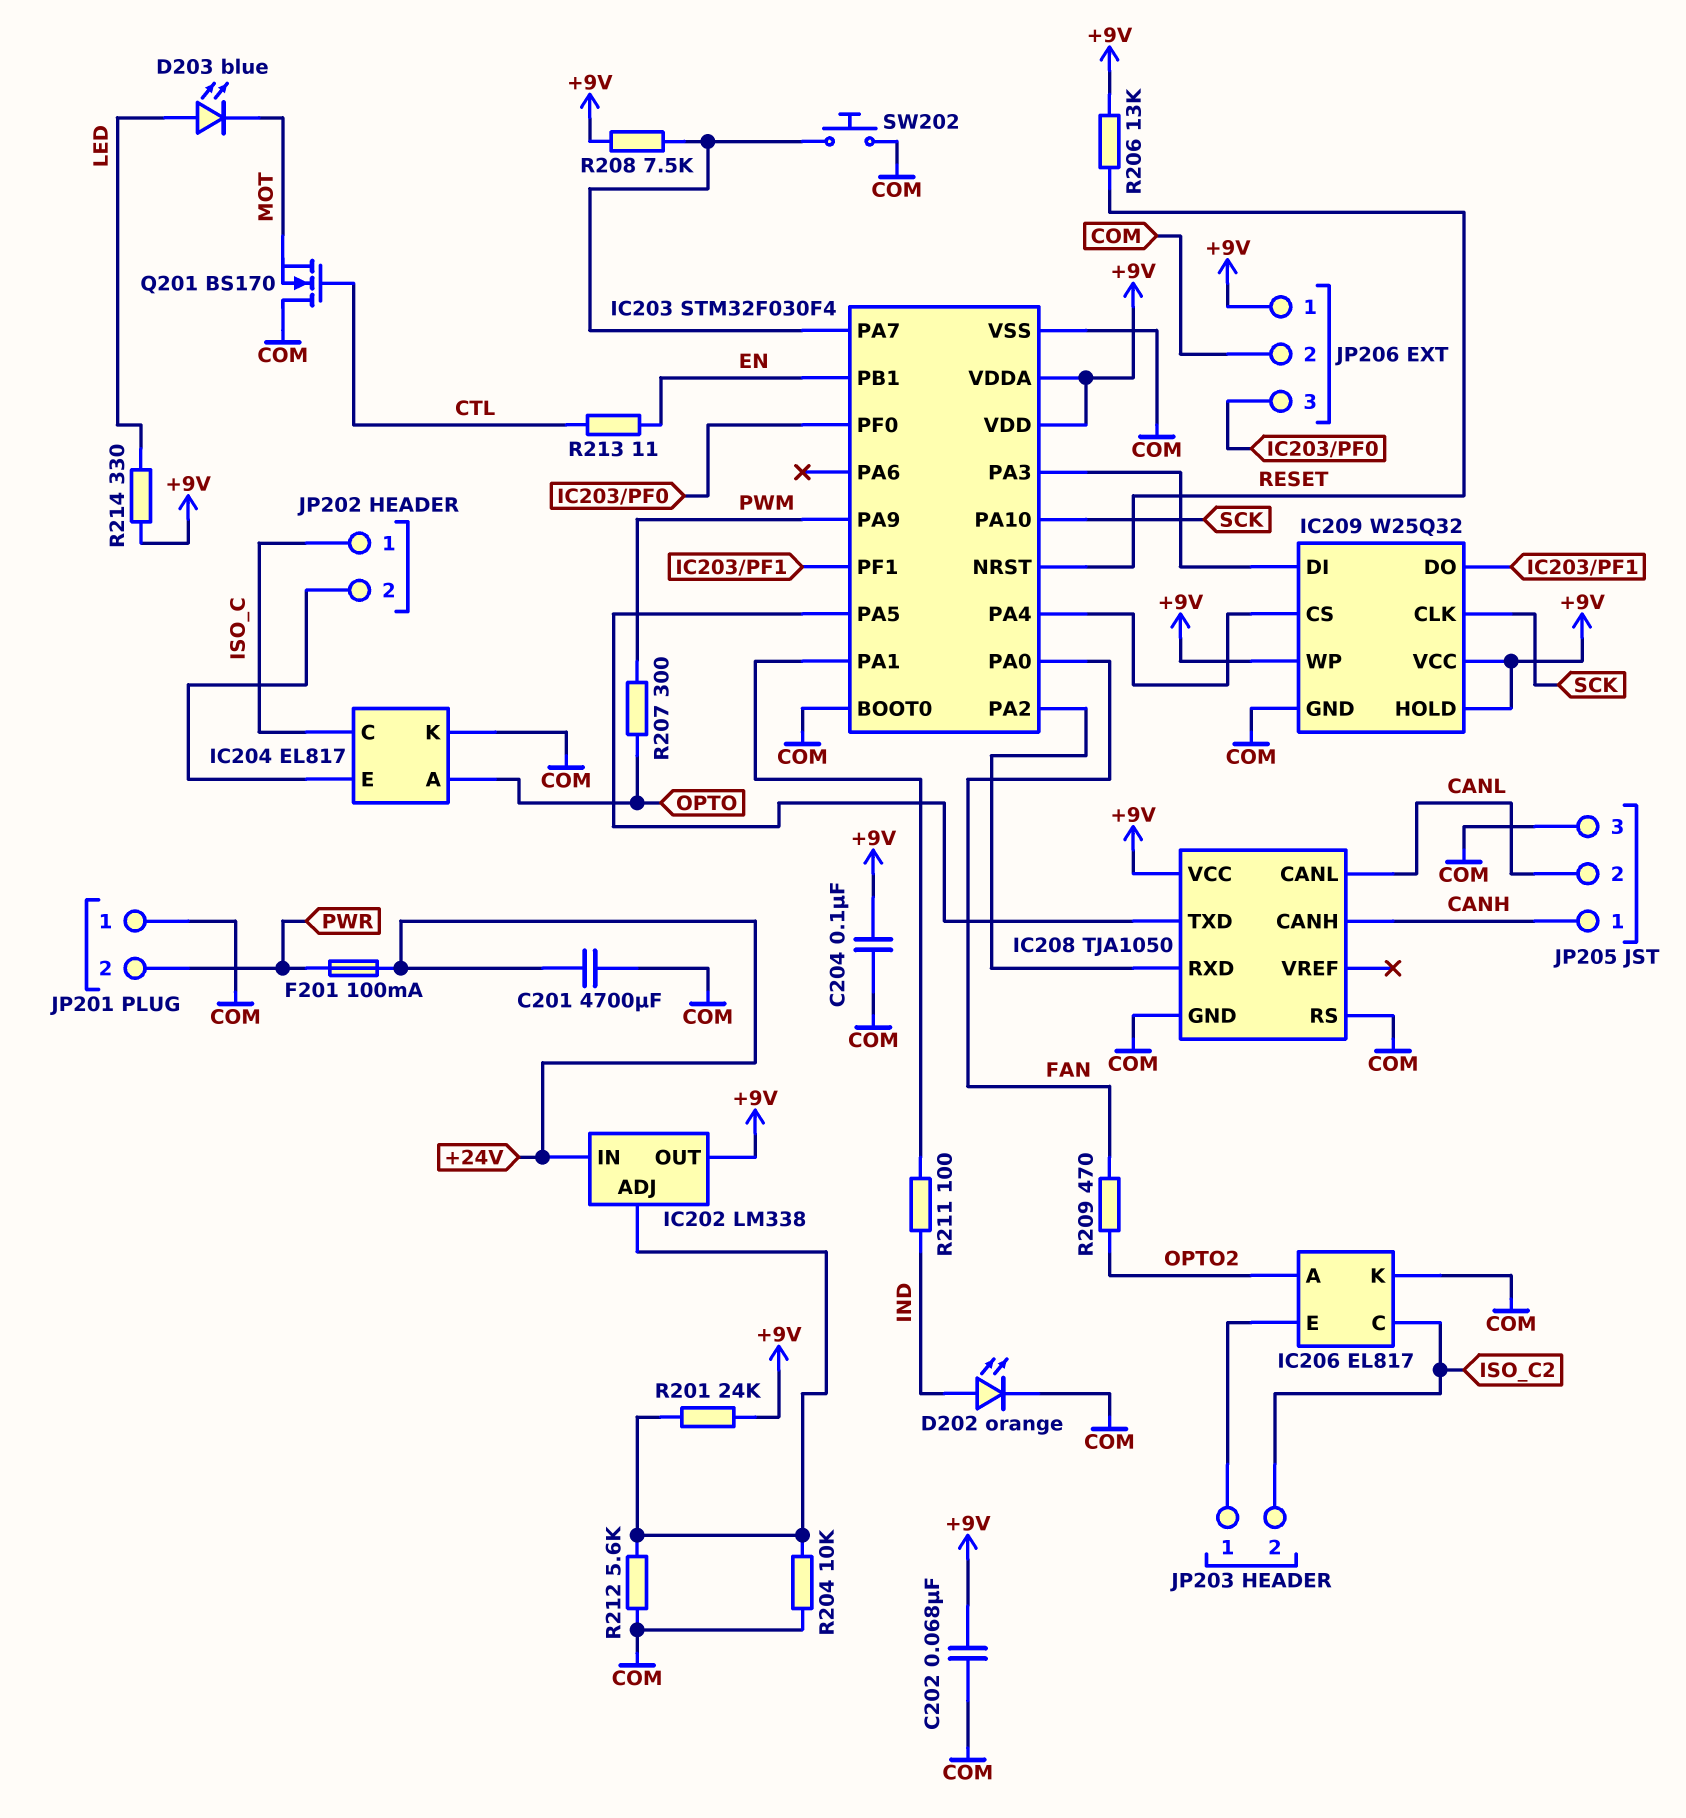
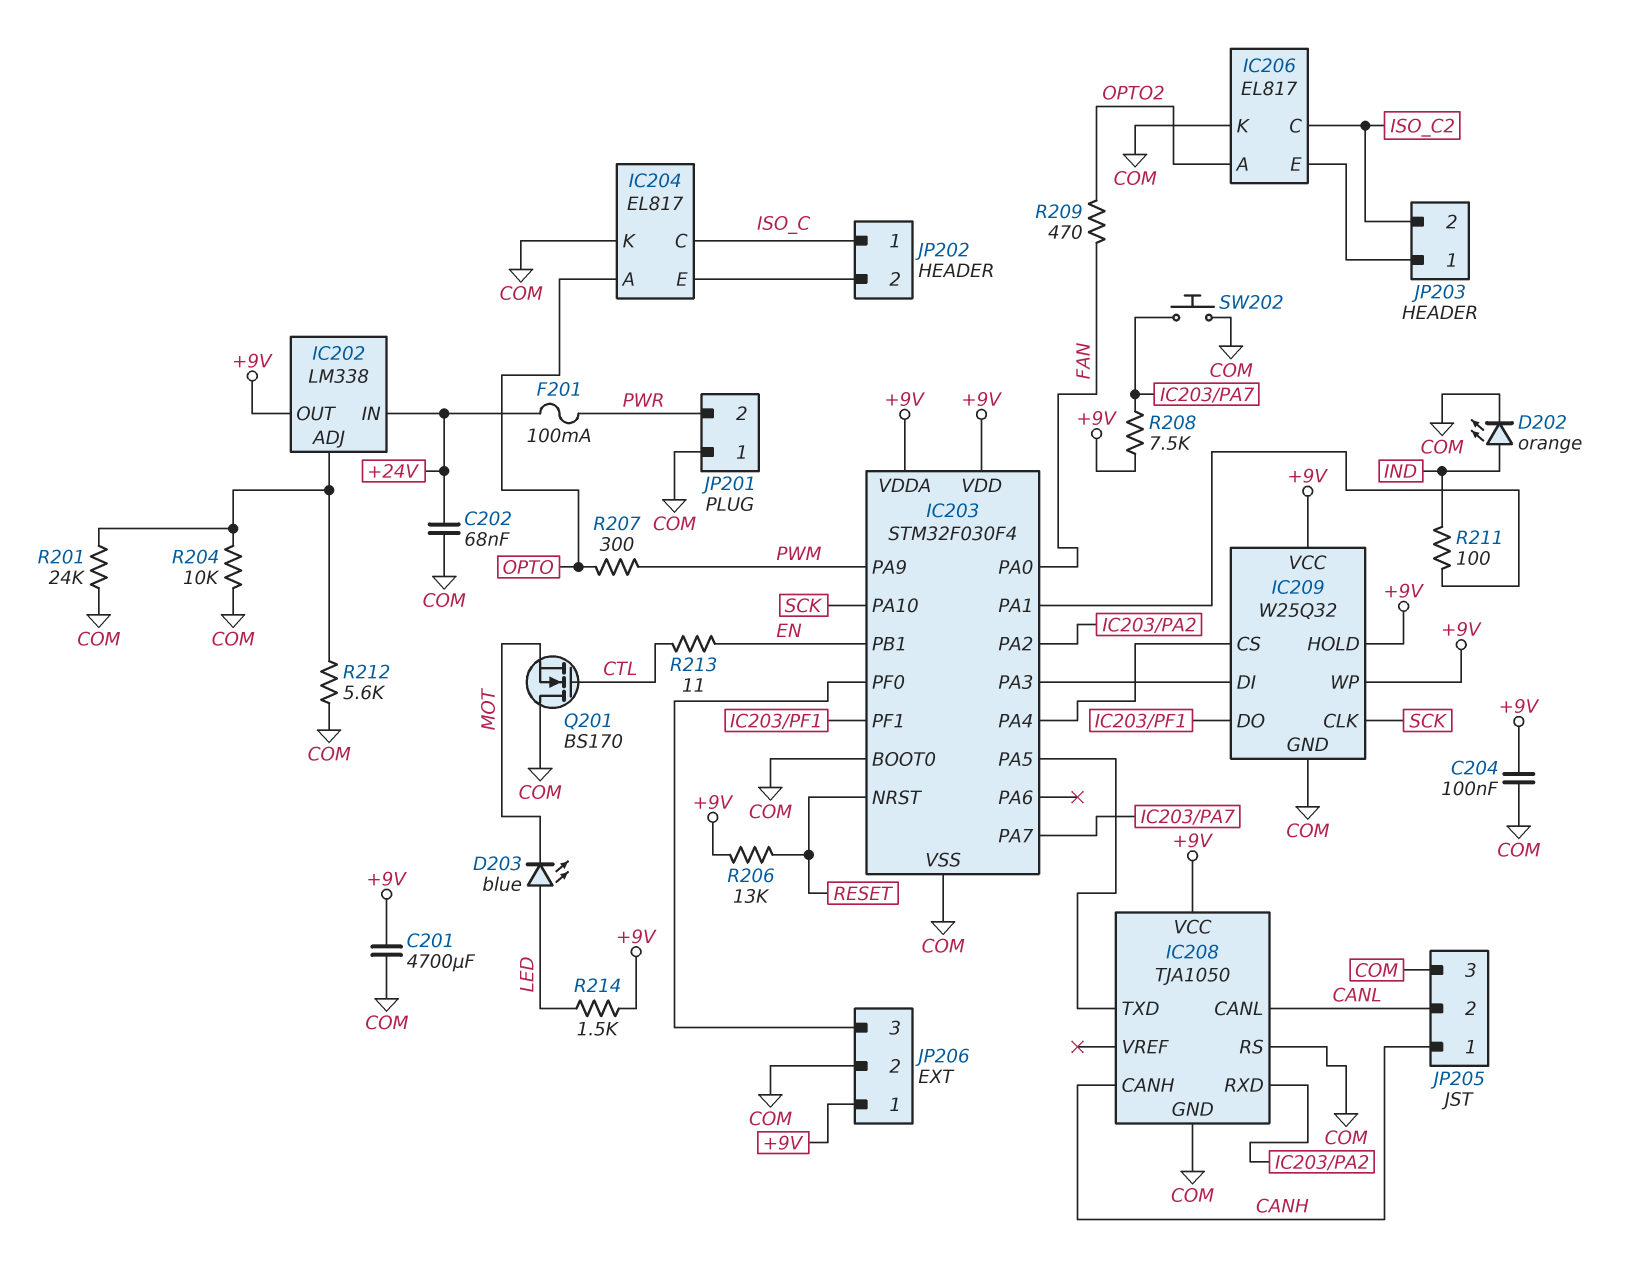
C201: 4700uF (+24V, COM) -> 4700uF (+9V, COM)
C202: 68nF (+9V, COM) -> 68nF (+24V, COM)
R201: 24k (+9V, IC202/ADJ) -> 24k (COM, IC202/ADJ)
R214: 330 (+9V, LED) -> 1.5k (+9V, LED)

